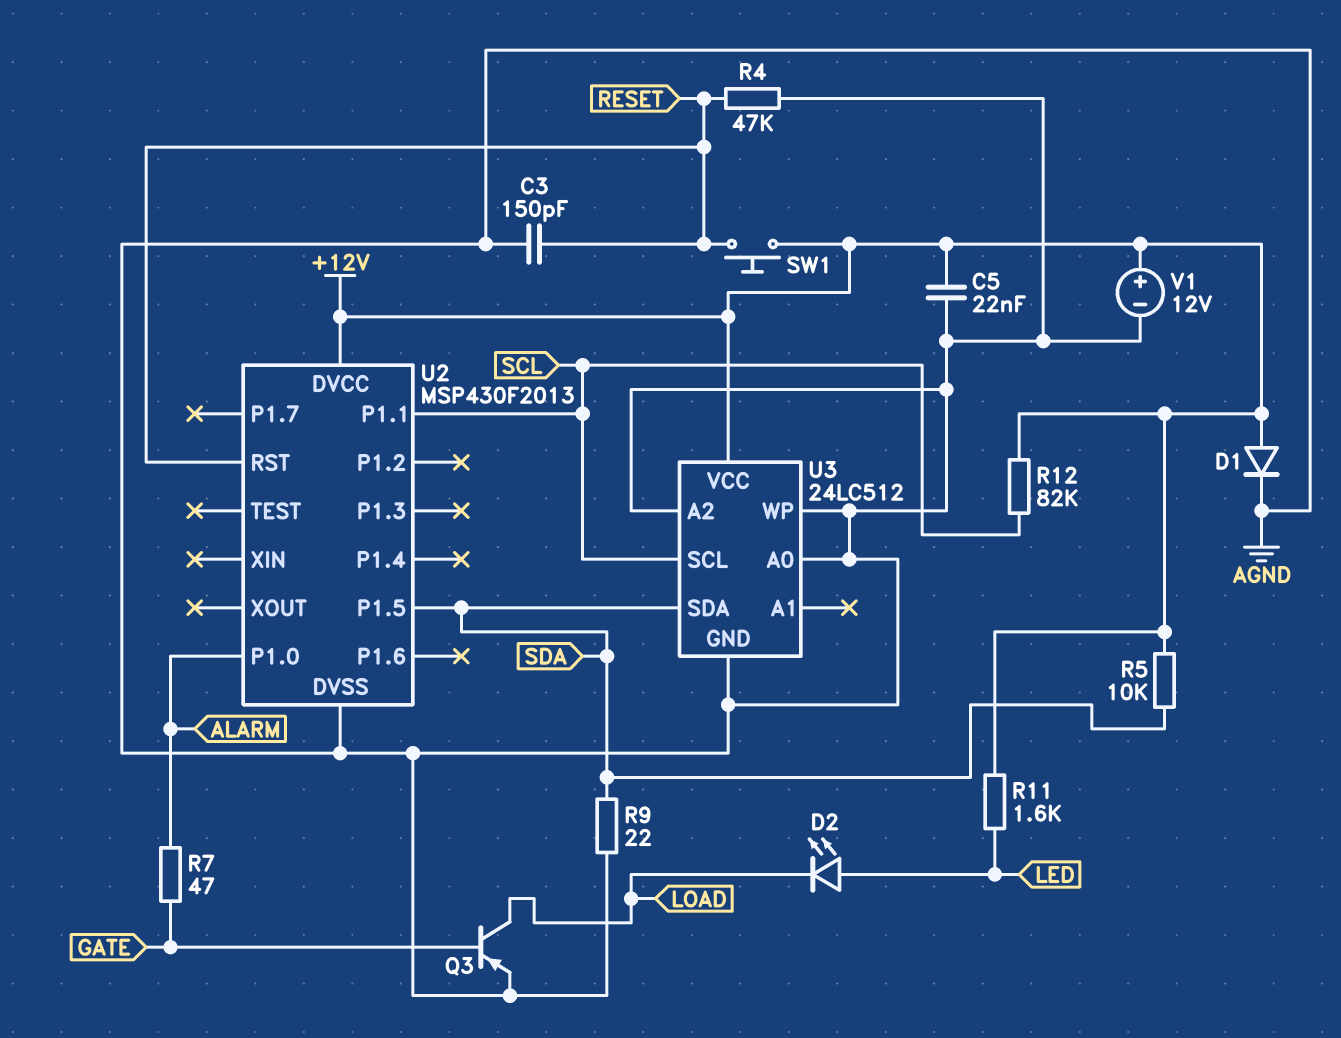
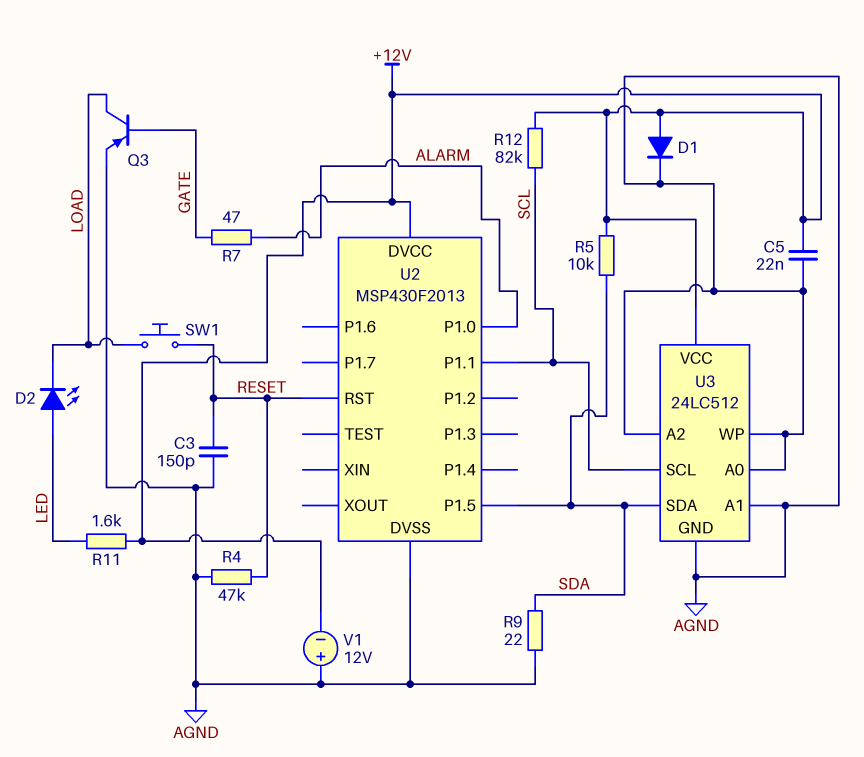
SW1: button (+12V, RESET) -> button (LOAD, RESET)
U3 pin A1: none -> AGND
V1: 12V (plus +12V, minus AGND) -> 12V (plus AGND, minus +12V)

